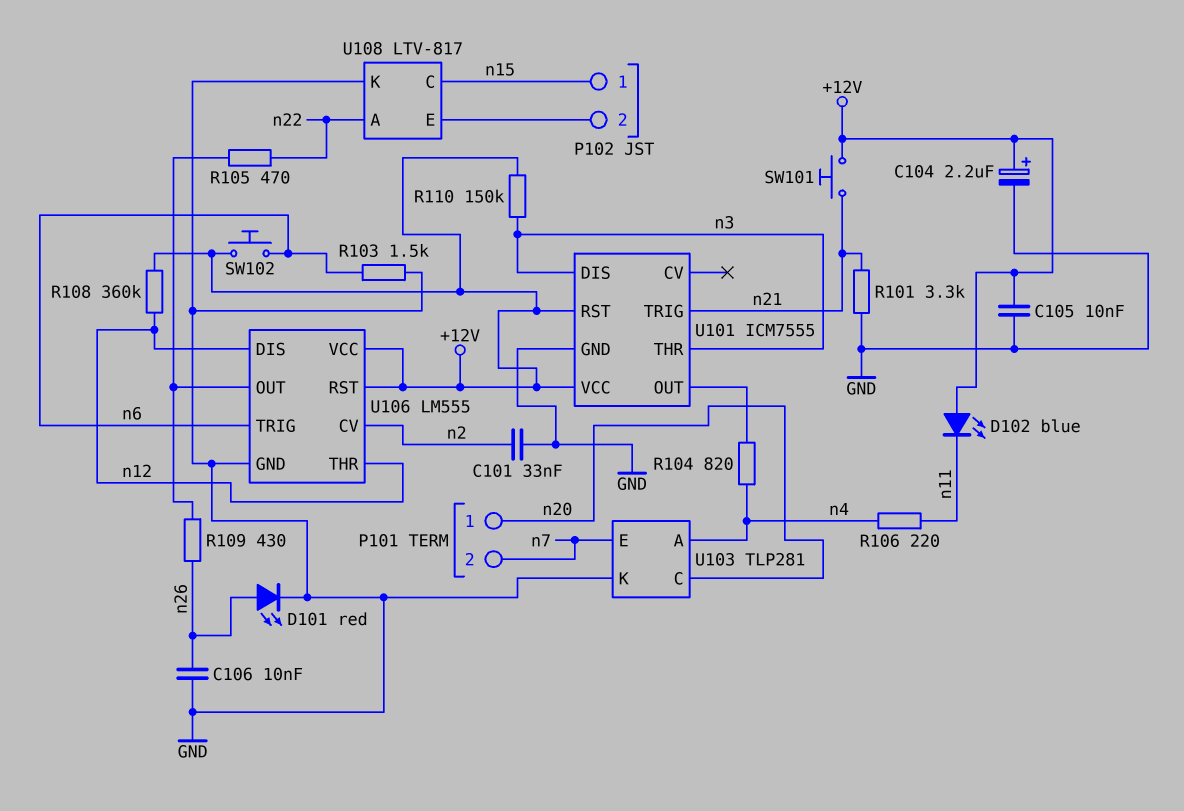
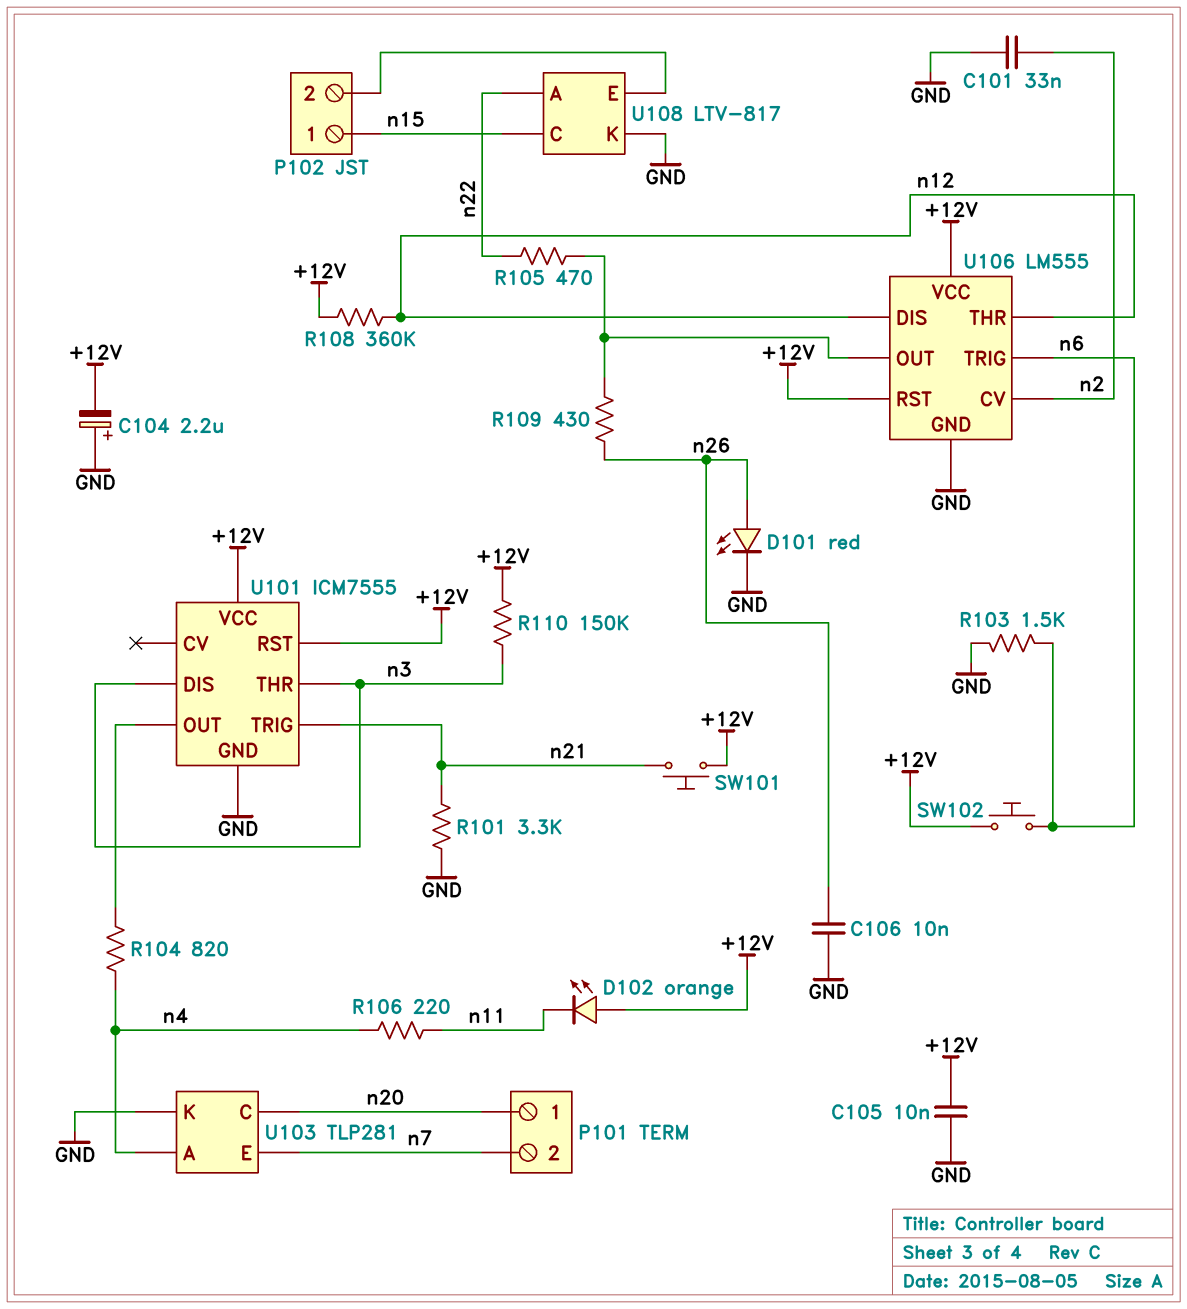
C104: 2.2uF (plus +12V, minus GND) -> 2.2uF (plus GND, minus +12V)
D102: LED blue (A +12V, K n11) -> LED orange (A +12V, K n11)

